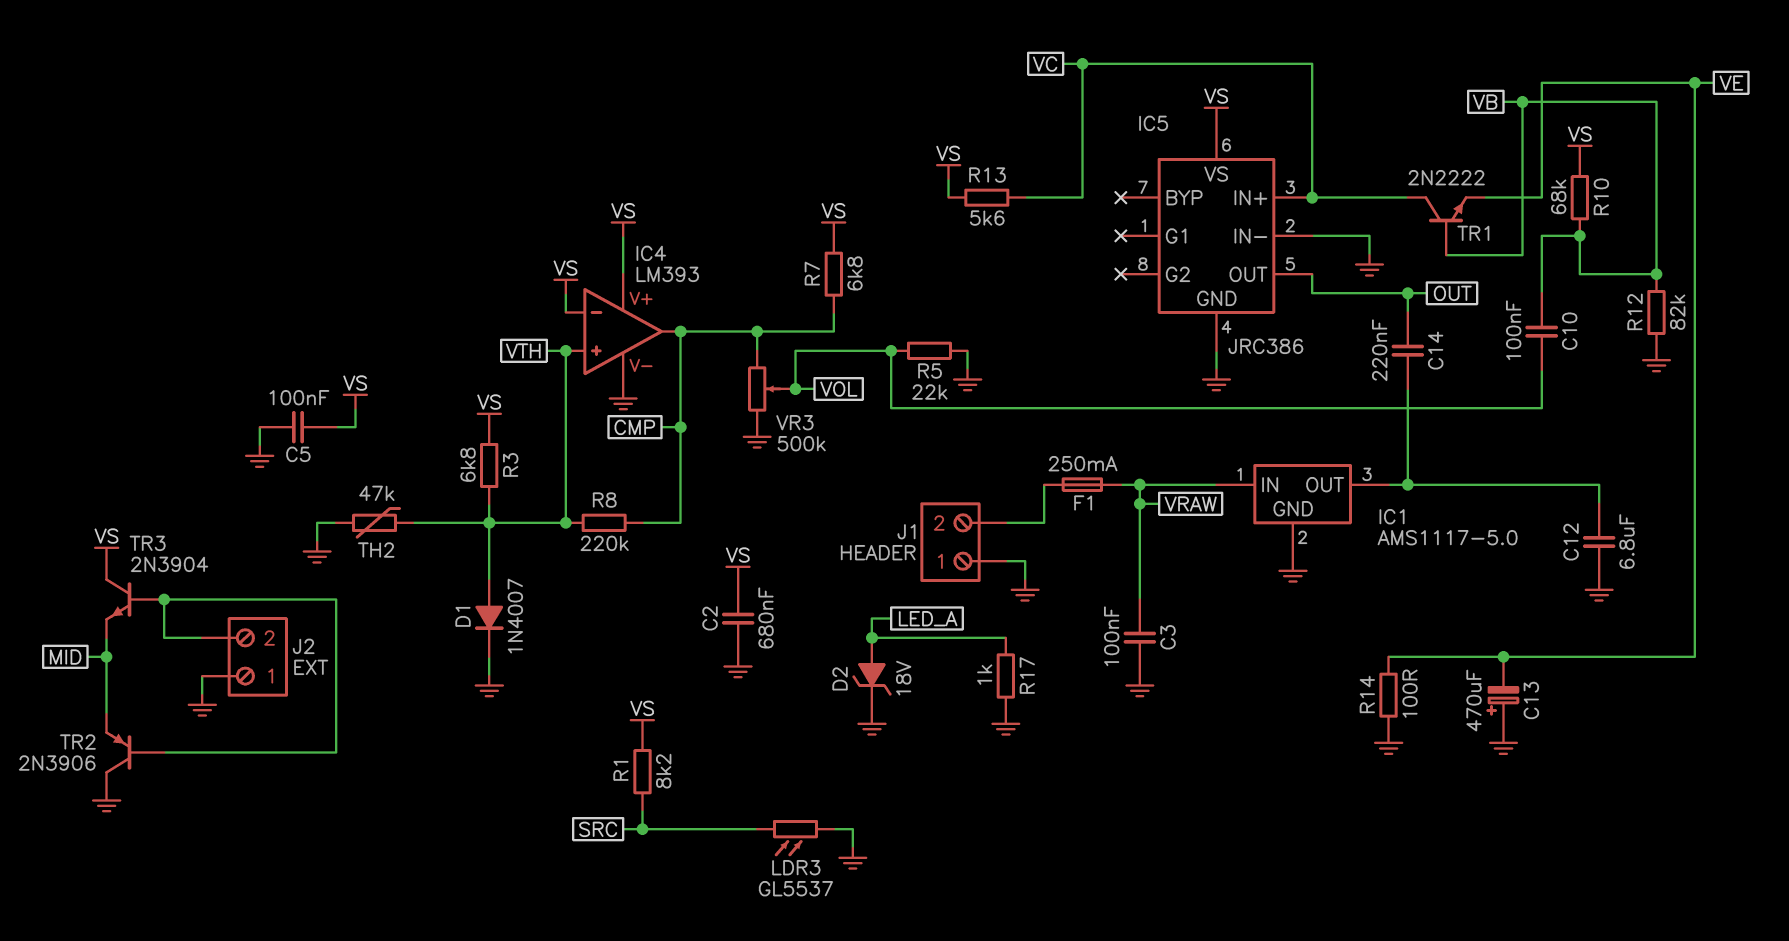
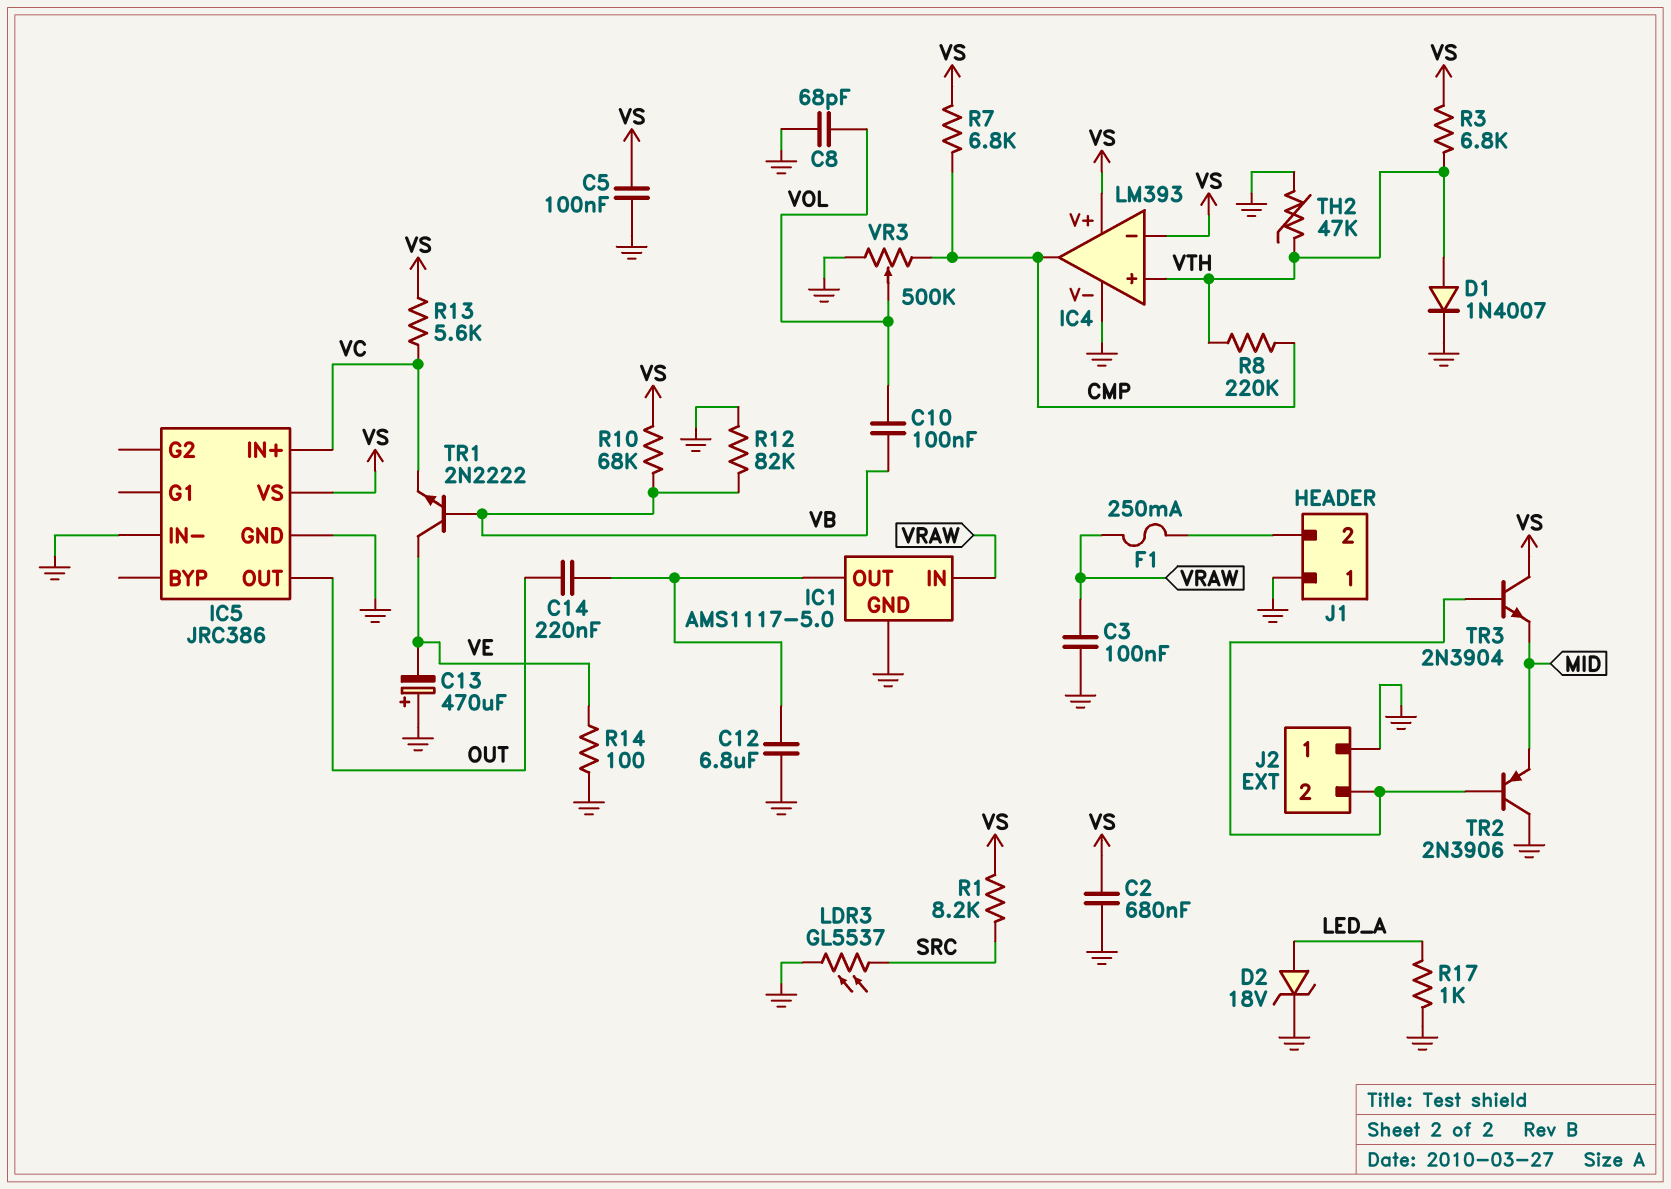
C8: none -> 68pF (GND, VOL)
R5: 22k (GND, VOL) -> none
TR1: NPN 2N2222 (B VB, C VC, E VE) -> NPN 2N2222 (B VB, C VE, E VC)

